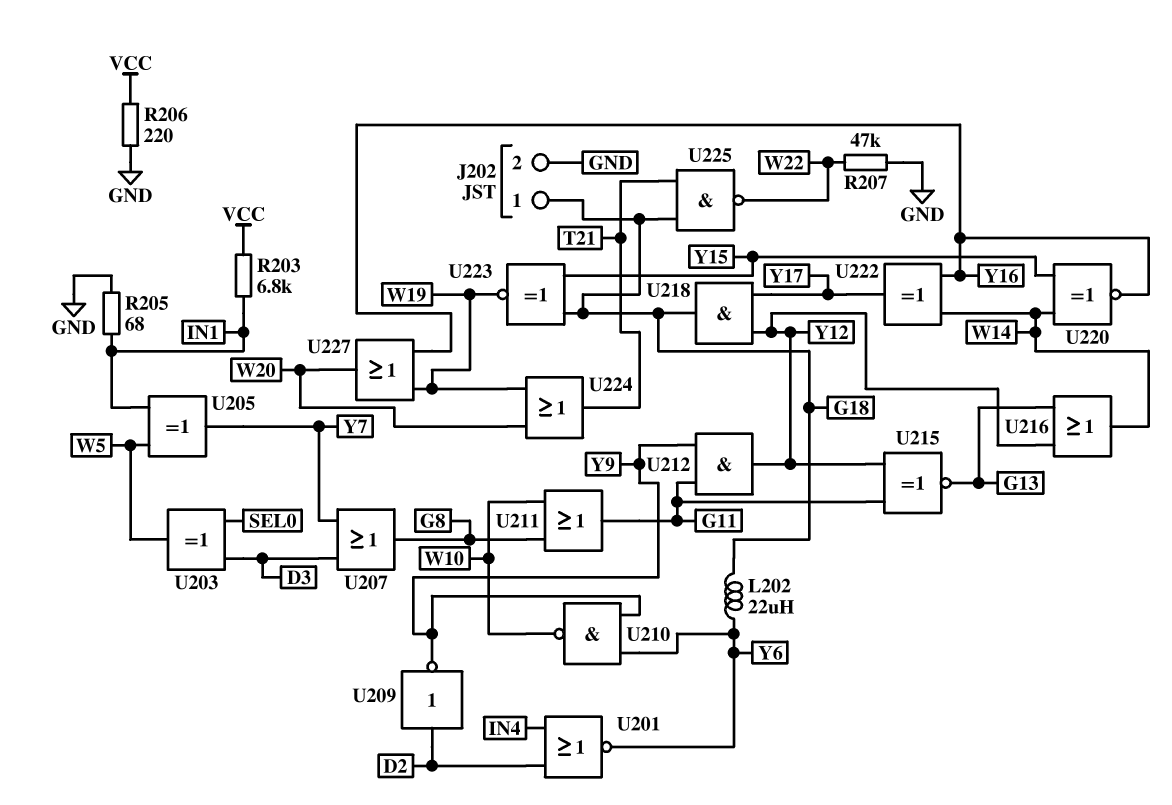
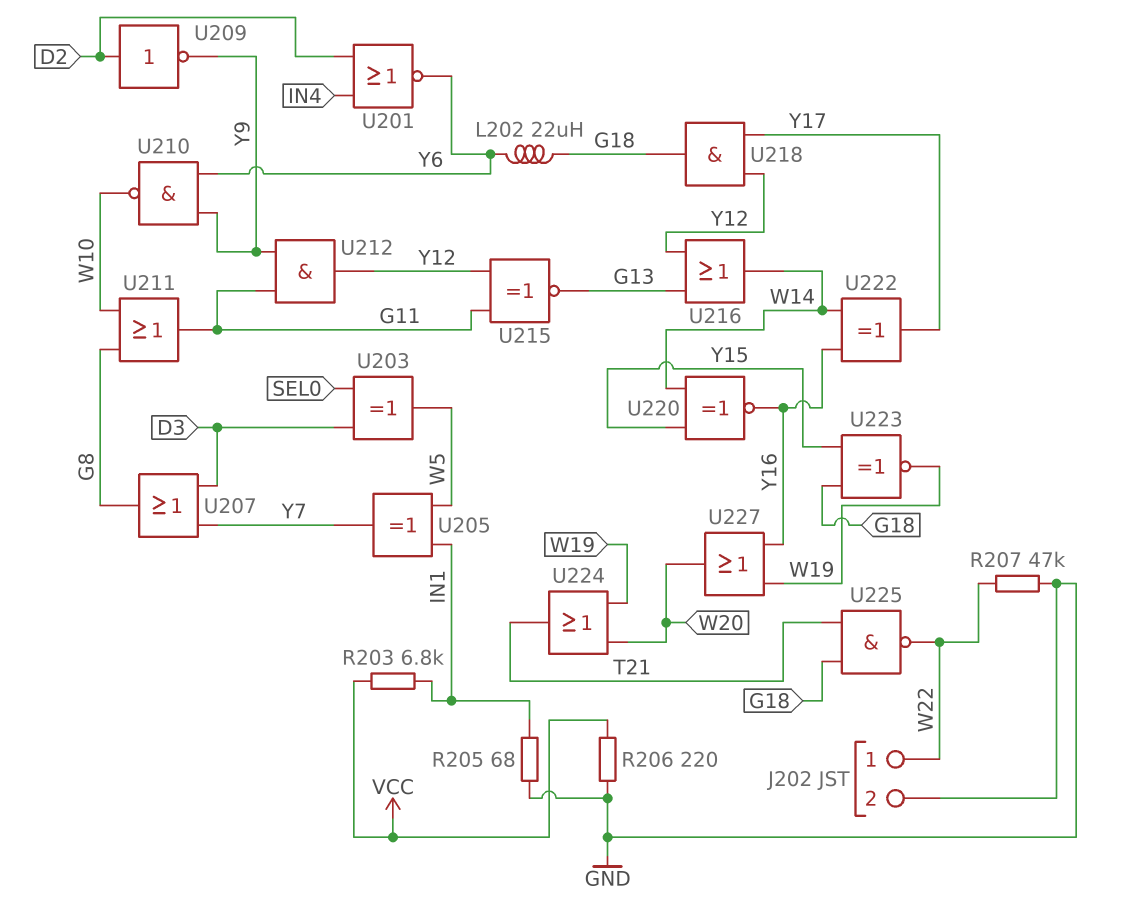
J202 pin 1: G18 -> W22

